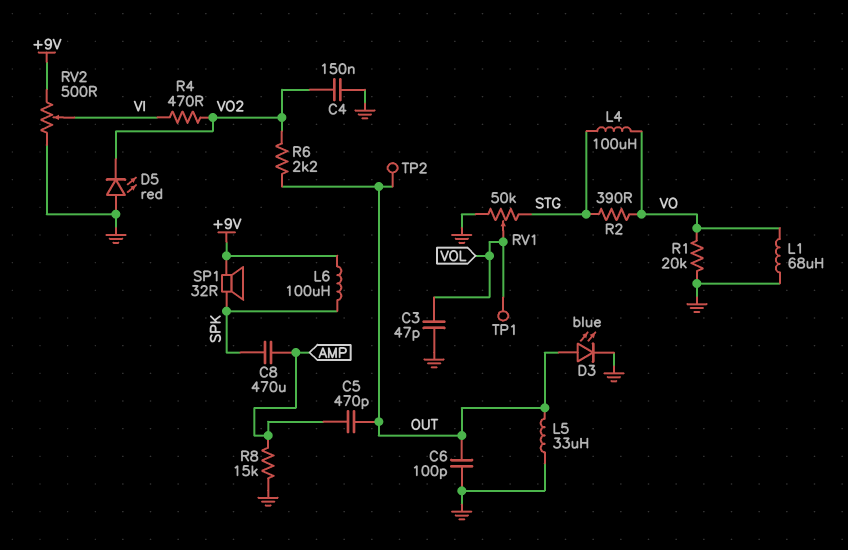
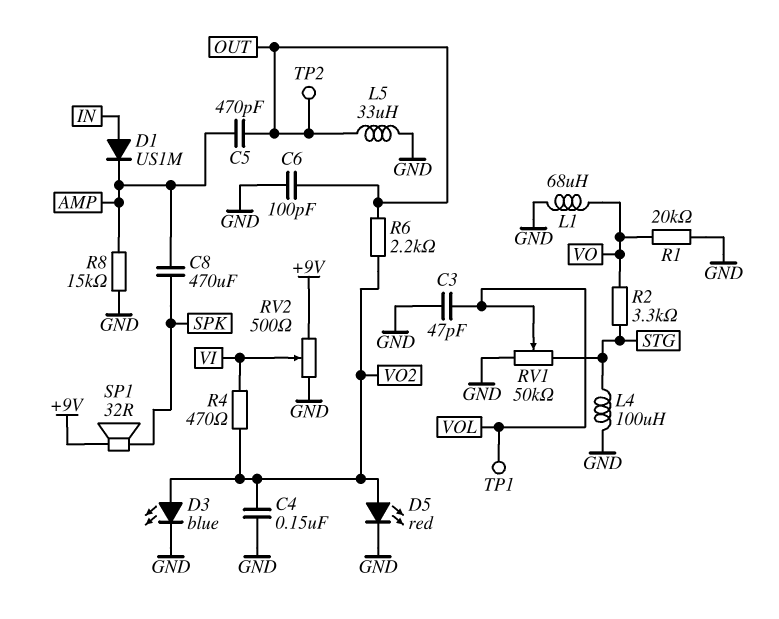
D1: none -> diode US1M (A IN, K AMP)
D3: LED blue (A OUT, K GND) -> LED blue (A VO2, K GND)
D5: LED red (A GND, K VO2) -> LED red (A VO2, K GND)
L4: 100uH (STG, VO) -> 100uH (GND, STG)
L6: 100uH (+9V, SPK) -> none
R2: 390 (STG, VO) -> 3.3k (STG, VO)

